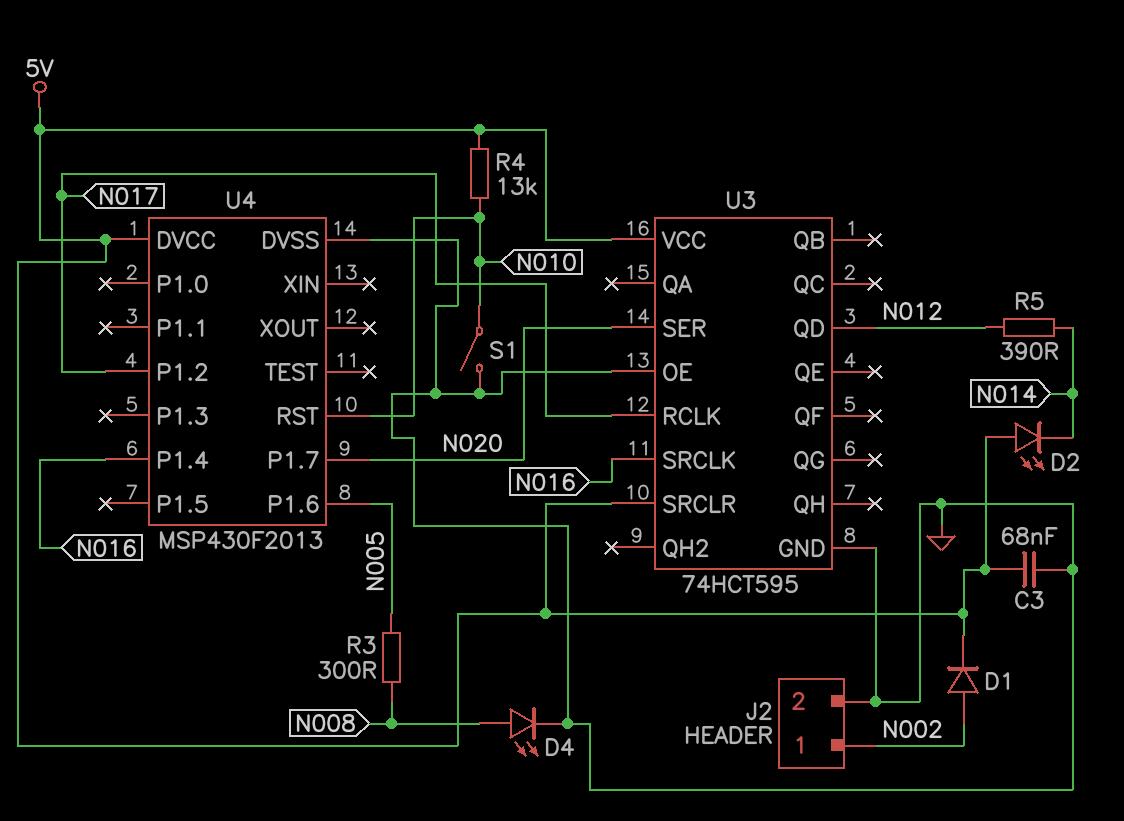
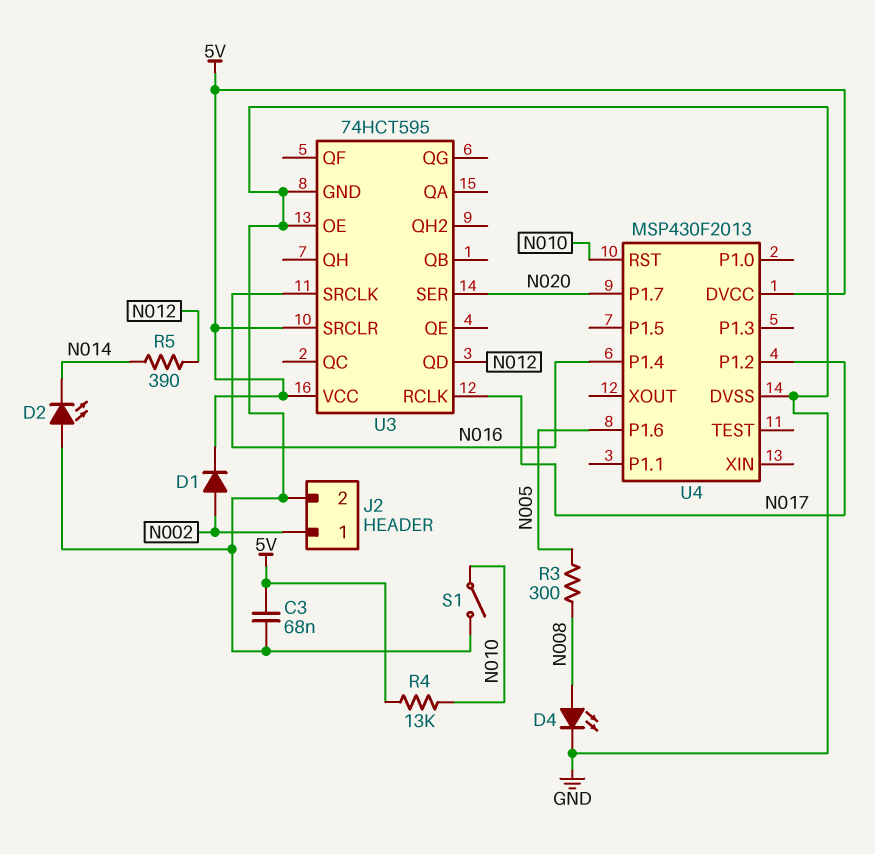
D2: LED (A 5V, K N014) -> LED (A GND, K N014)

